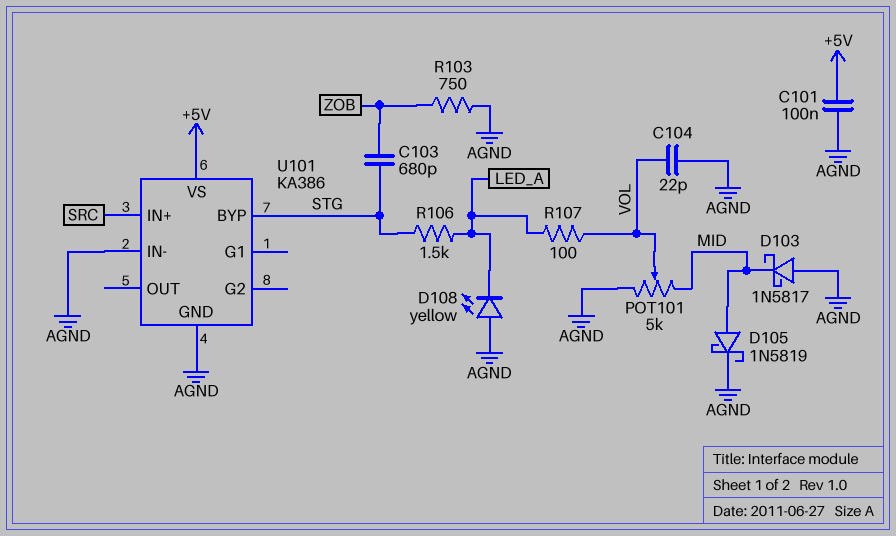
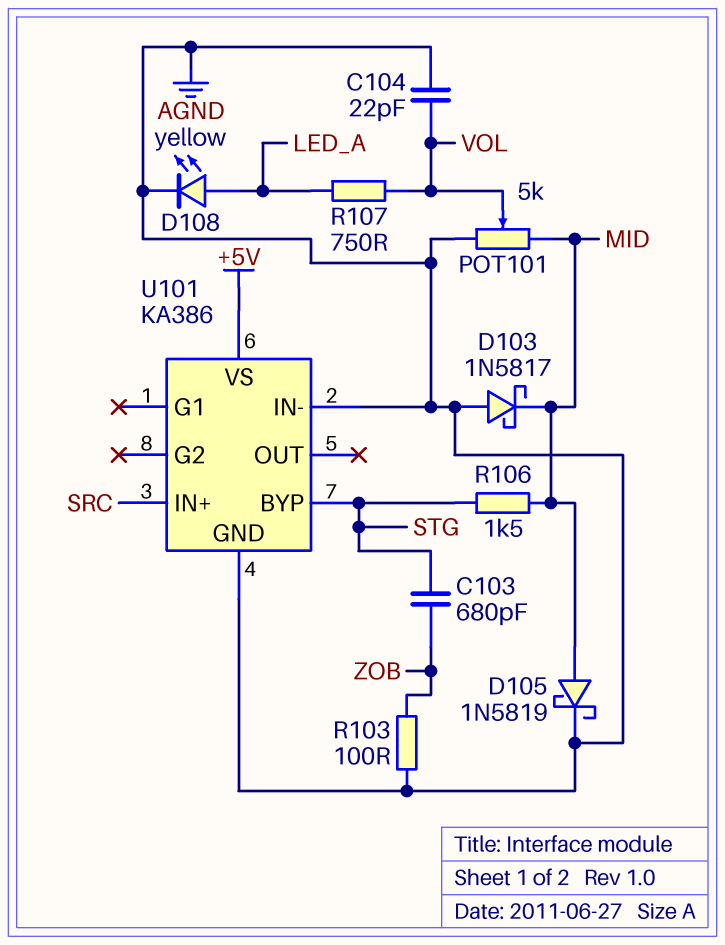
C101: 100nF (+5V, AGND) -> none
D108: LED yellow (A AGND, K LED_A) -> LED yellow (A LED_A, K AGND)
R103: 750 (AGND, ZOB) -> 100 (AGND, ZOB)
R106: 1.5k (LED_A, STG) -> 1.5k (MID, STG)
R107: 100 (LED_A, VOL) -> 750 (LED_A, VOL)

